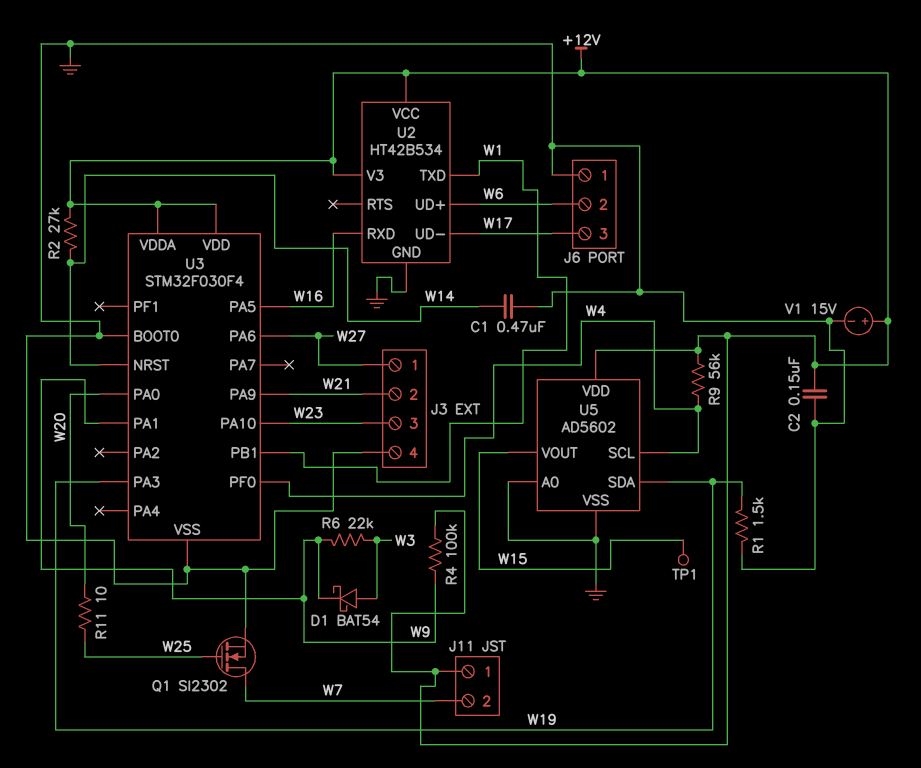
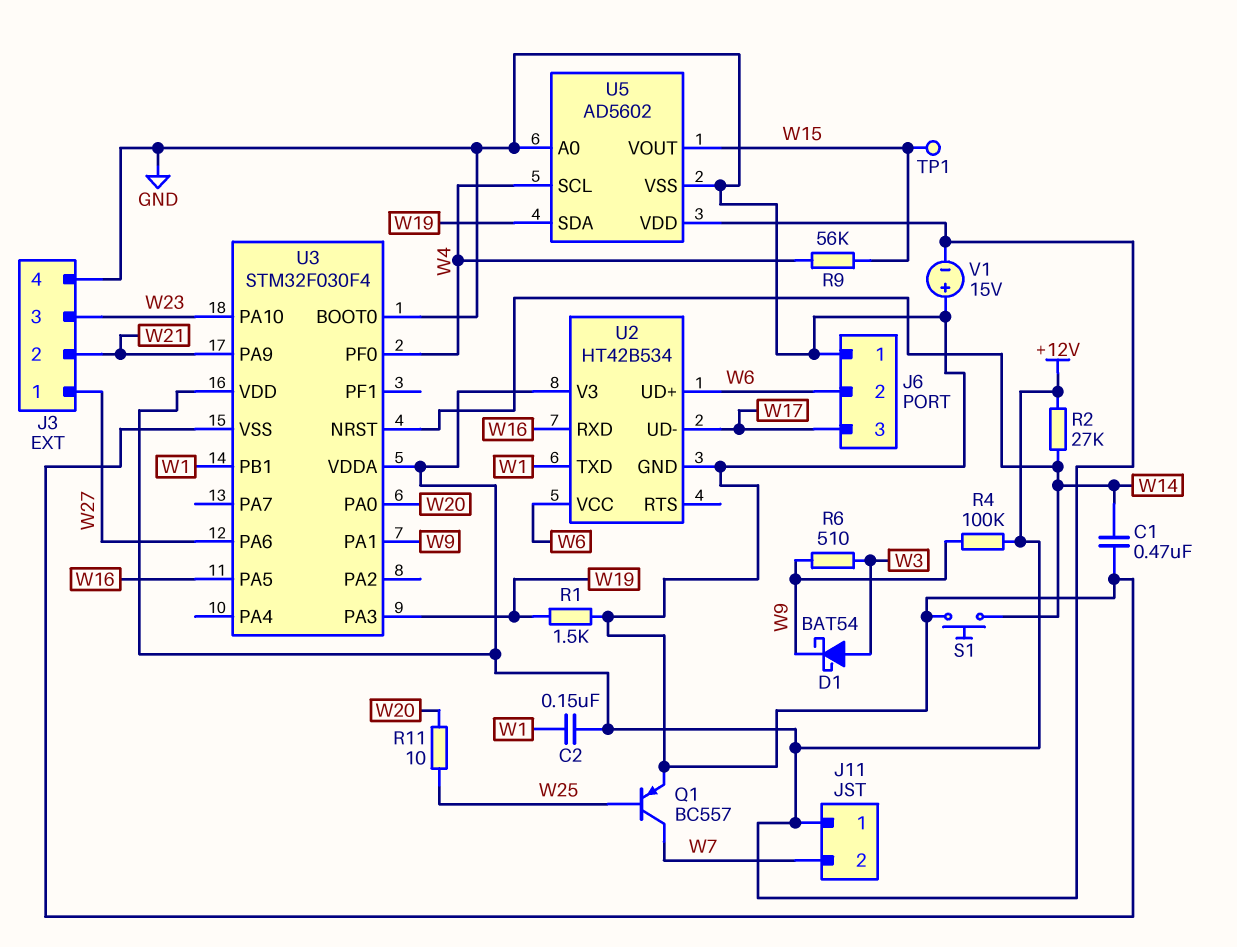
C2: 150nF (+12V, GND) -> 150nF (+12V, W1)
Q1: NMOS SI2302 (G W25, D W7, S GND) -> PNP BC557 (B W25, C W7, E GND)
R6: 22k (W3, W9) -> 510 (W3, W9)
R9: 56k (+12V, W4) -> 56k (W4, W15)
S1: none -> button (GND, W14)
U2 pin VCC: +12V -> W6
V1: 15V (plus +12V, minus GND) -> 15V (plus GND, minus +12V)

